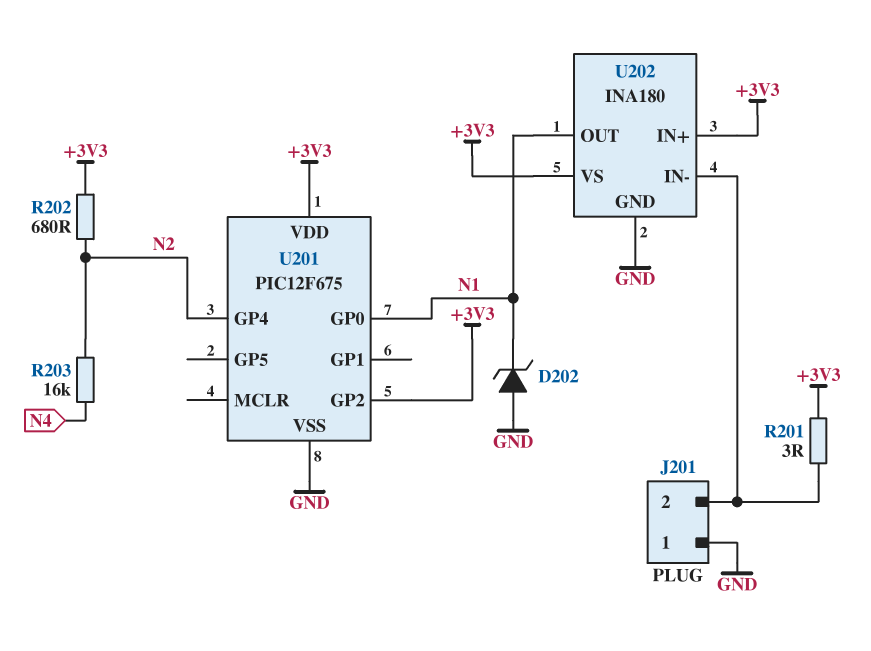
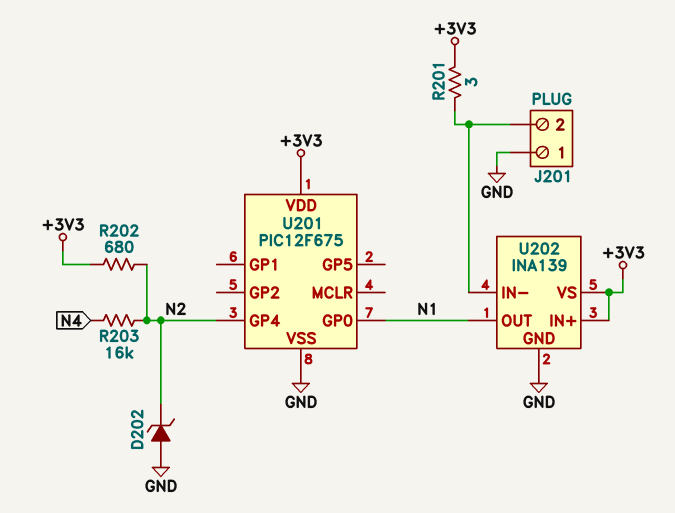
D202: zener (A GND, K N1) -> zener (A GND, K N2)
U201 pin GP2: +3V3 -> none
U202: INA180 -> INA139

